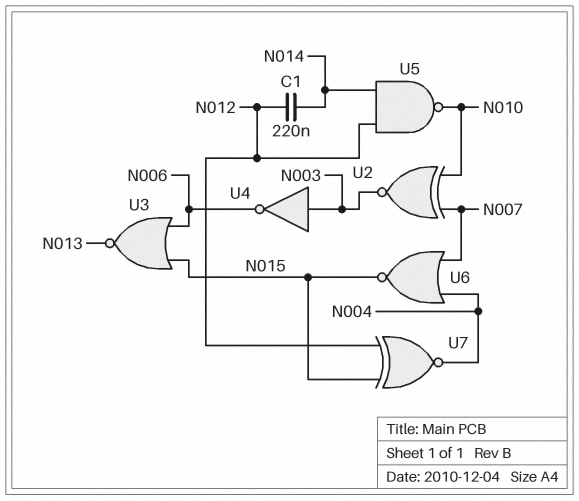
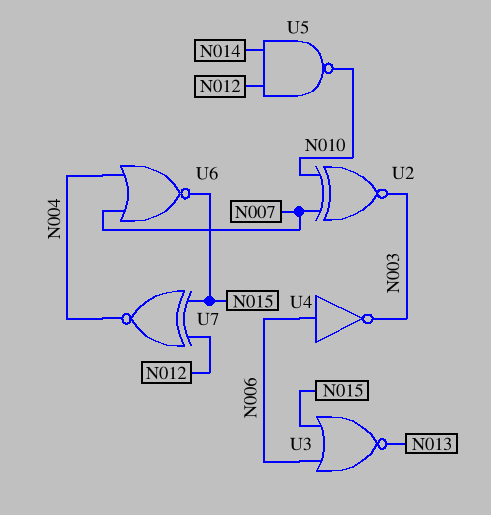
C1: 220nF (N012, N014) -> none
U4: NOT (in N003, out N006) -> NOT (in N006, out N003)

